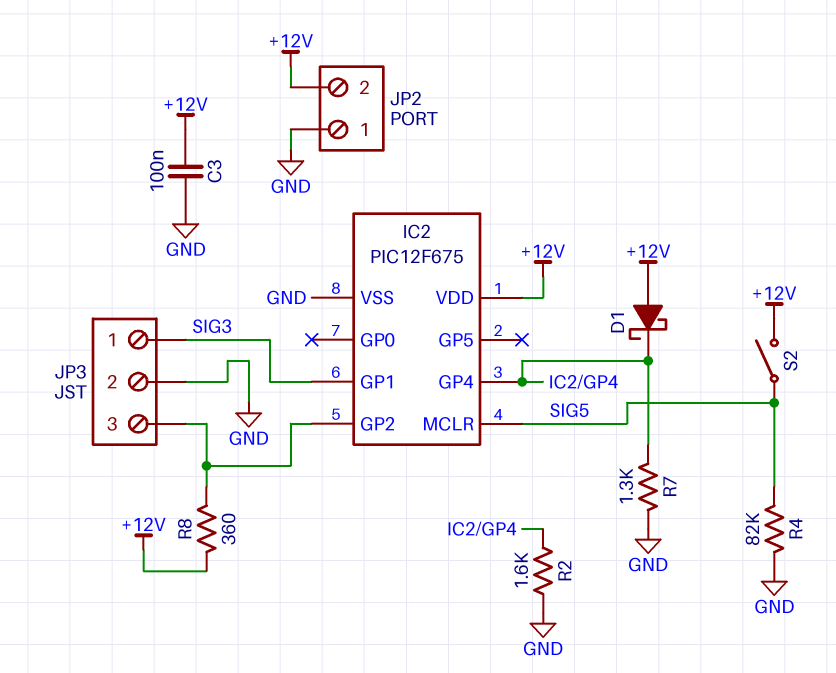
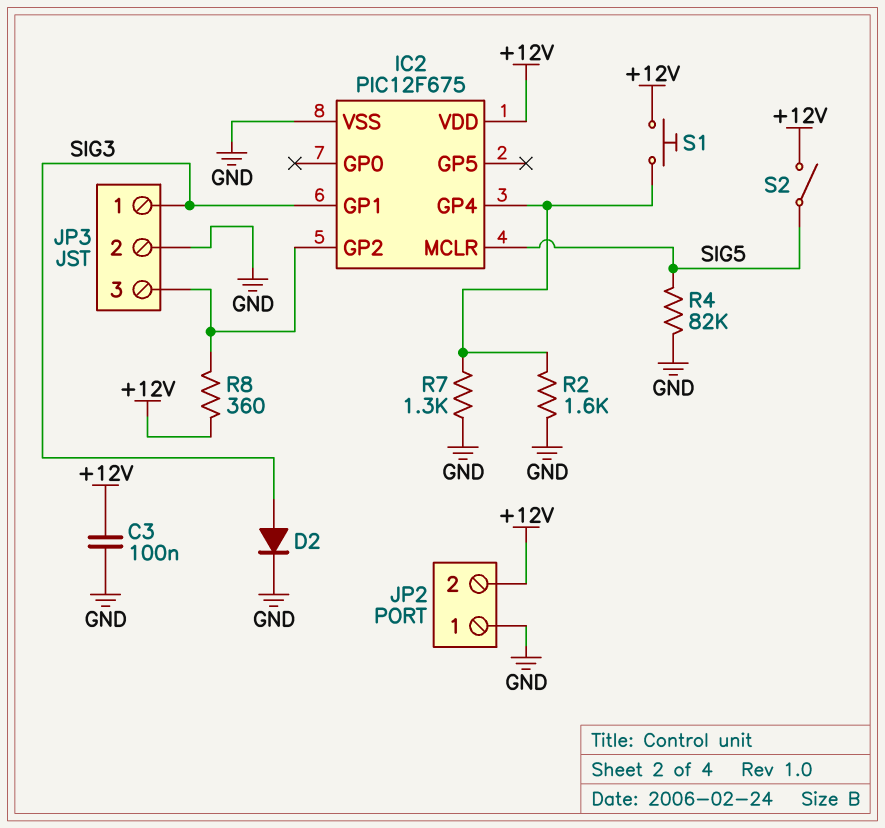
D1: schottky (A +12V, K IC2/GP4) -> none
D2: none -> diode (A SIG3, K GND)
S1: none -> button (+12V, IC2/GP4)

